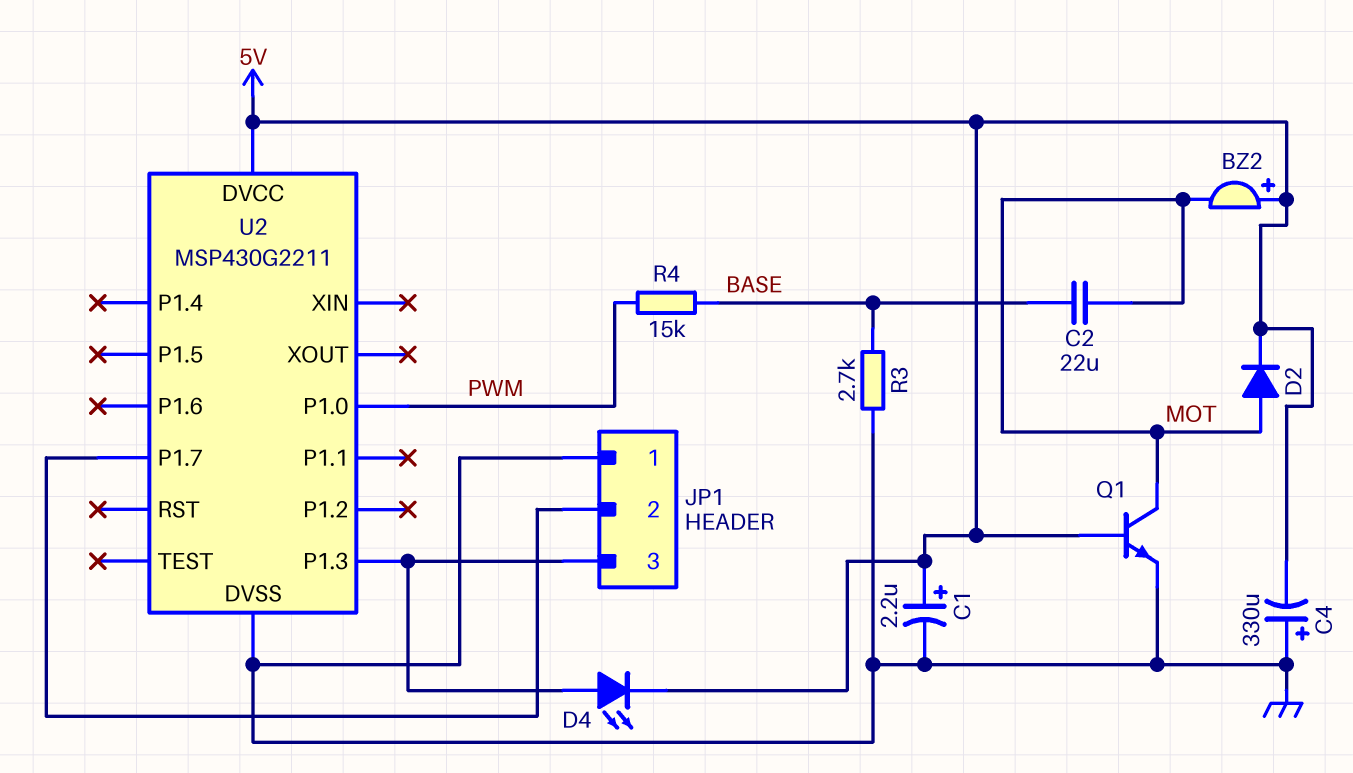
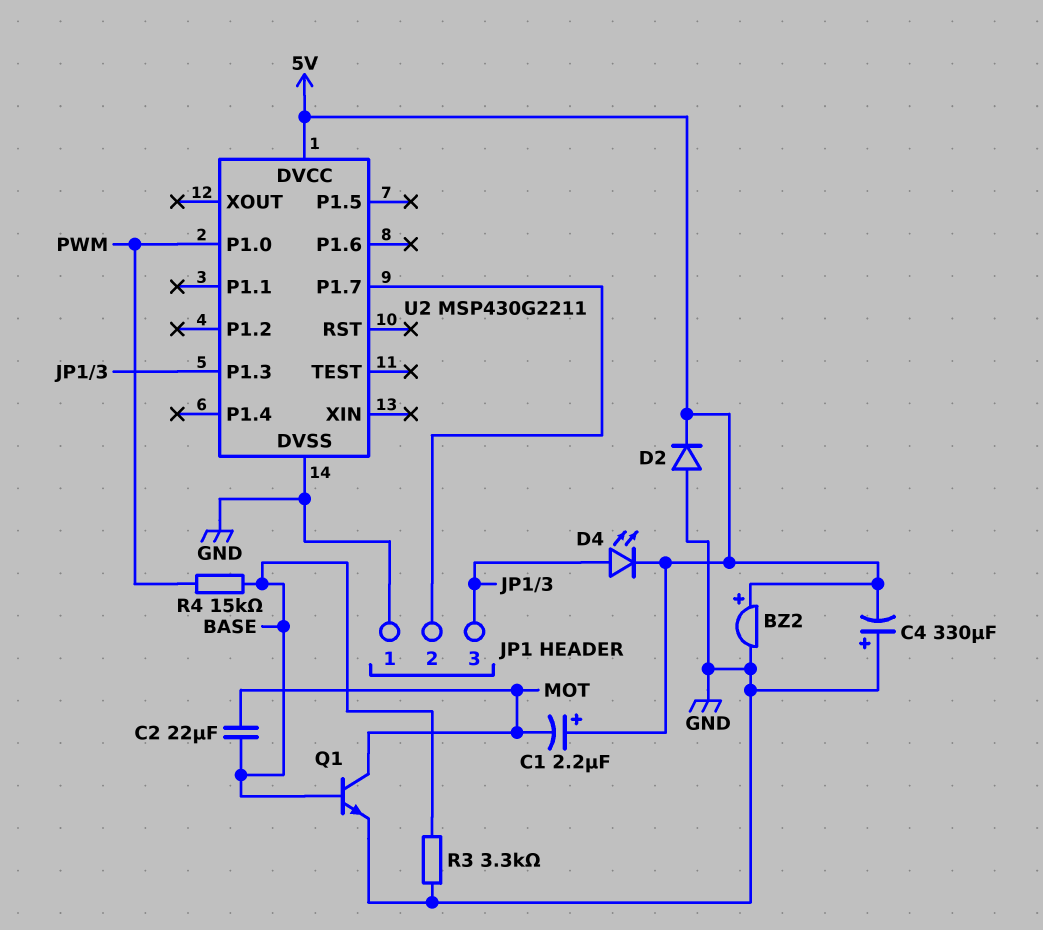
BZ2: buzzer (plus 5V, minus MOT) -> buzzer (plus 5V, minus GND)
C1: 2.2uF (plus 5V, minus GND) -> 2.2uF (plus 5V, minus MOT)
D2: diode (A MOT, K 5V) -> diode (A GND, K 5V)
Q1: NPN (B 5V, C MOT, E GND) -> NPN (B BASE, C MOT, E GND)
R3: 2.7k (BASE, GND) -> 3.3k (BASE, GND)

